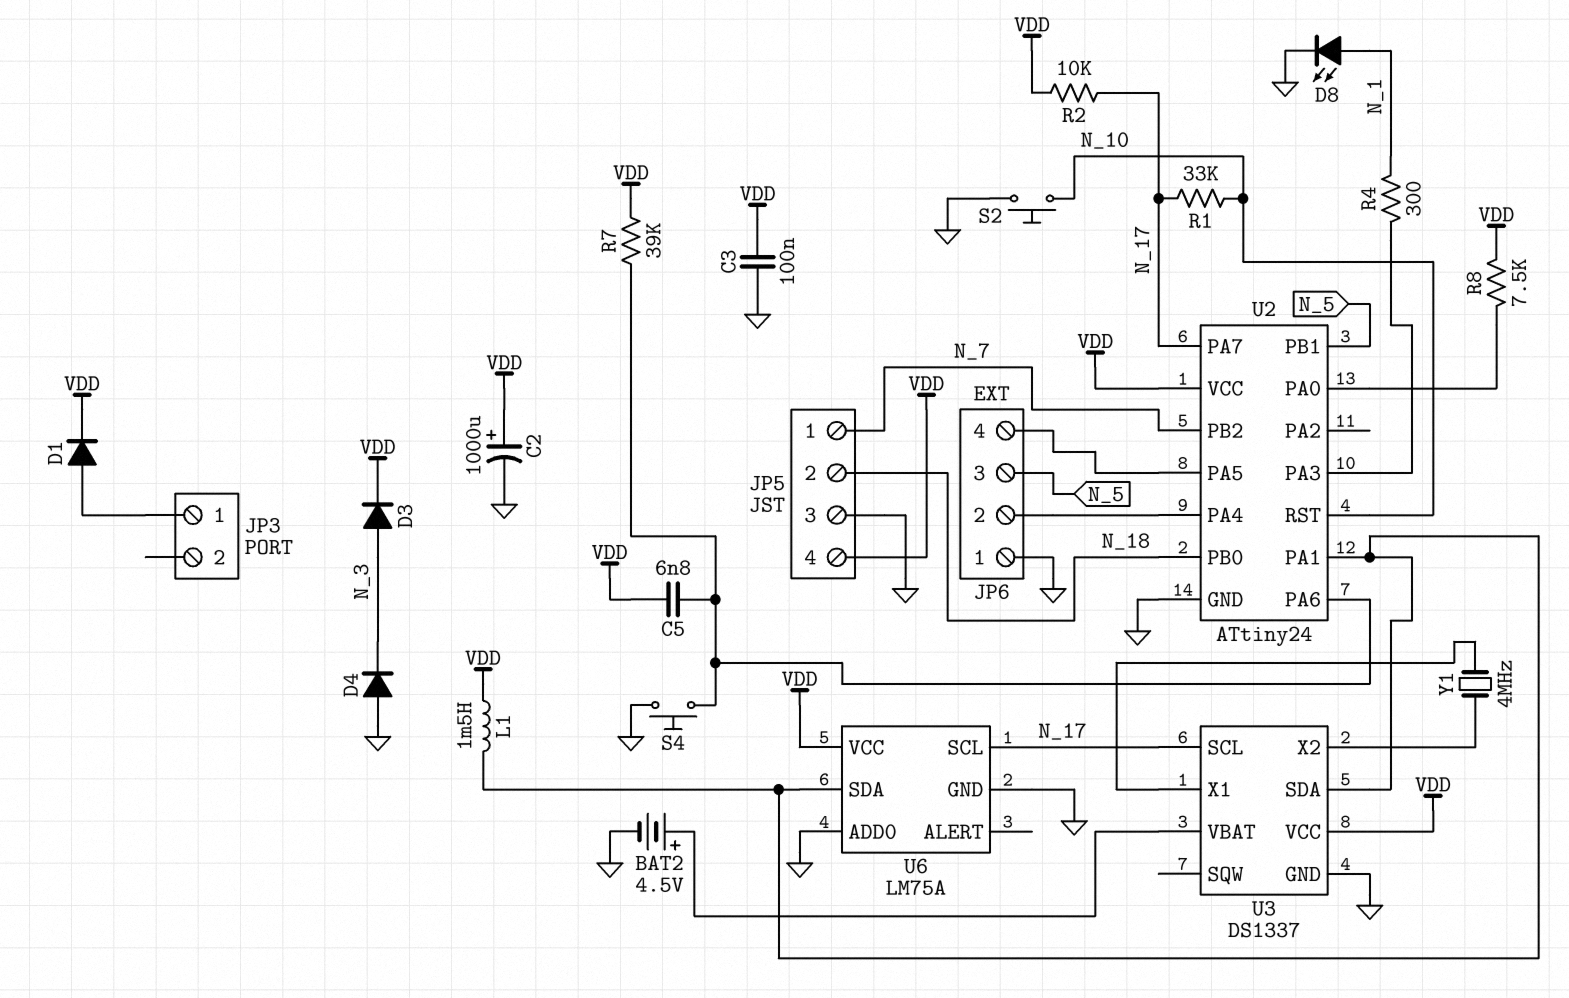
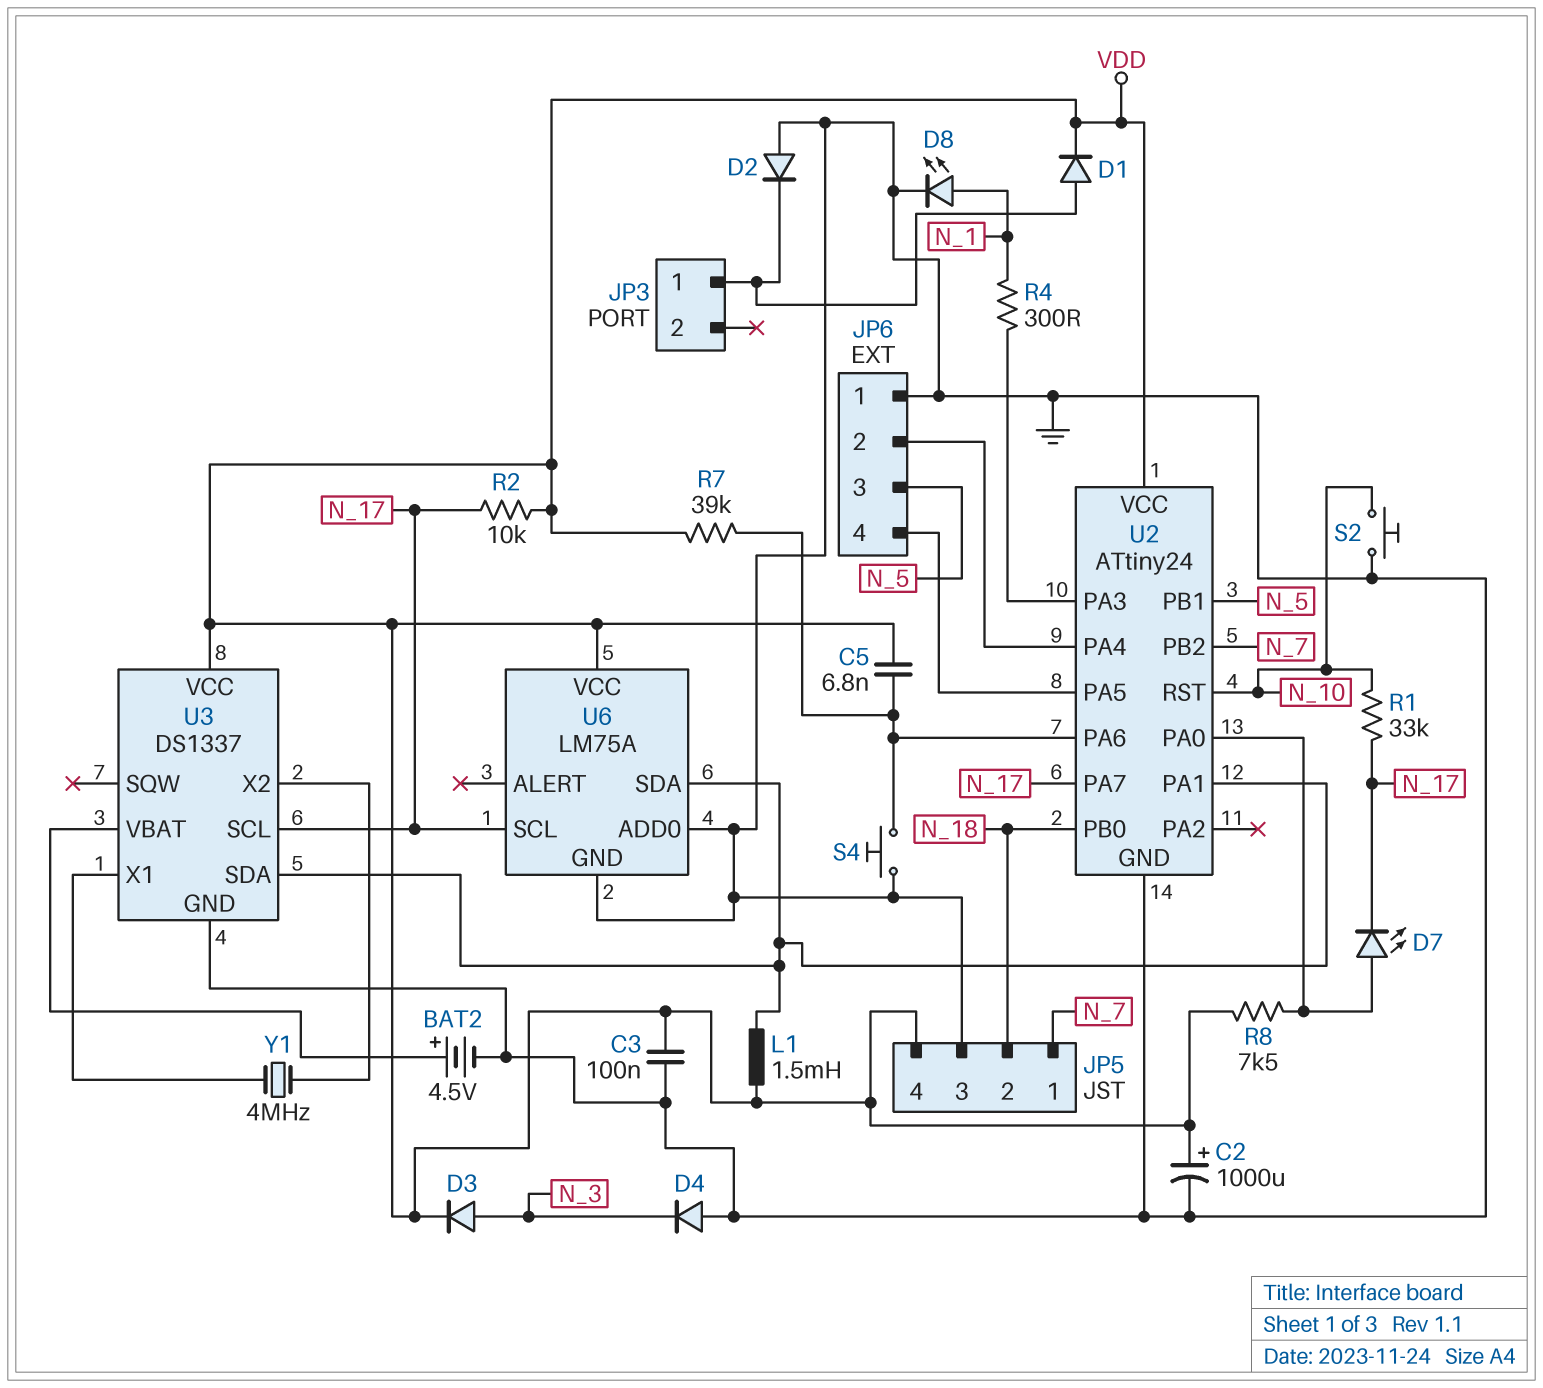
D2: none -> diode (A GND, K JP3/1)
D7: none -> LED (A U2/PA0, K N_17)

